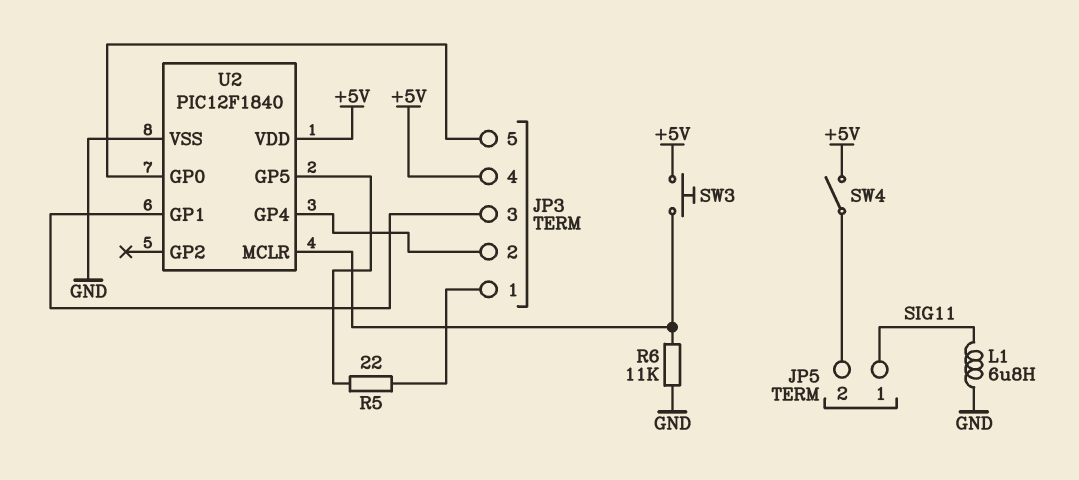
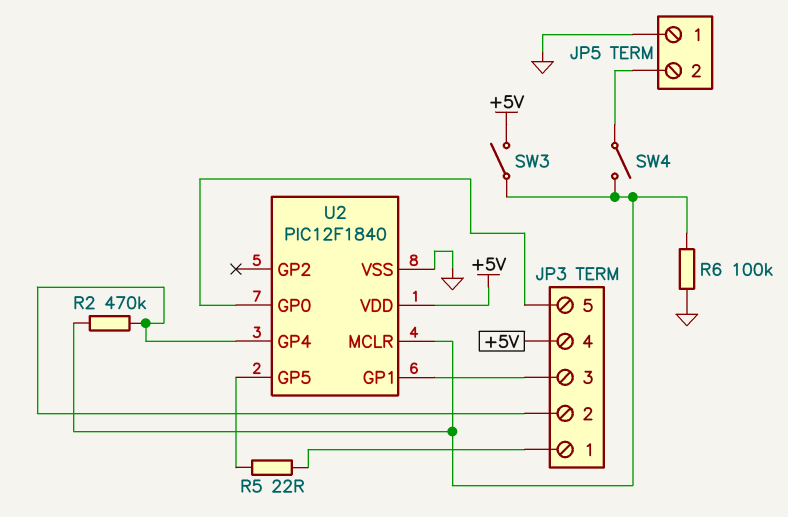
JP5 pin 1: SIG11 -> GND
L1: 6.8uH (GND, SIG11) -> none
R2: none -> 470k (JP3/2, U2/MCLR)
R6: 11k (GND, U2/MCLR) -> 100k (GND, U2/MCLR)
SW3: button (+5V, U2/MCLR) -> switch (+5V, U2/MCLR)
SW4: switch (+5V, JP5/2) -> switch (JP5/2, U2/MCLR)

